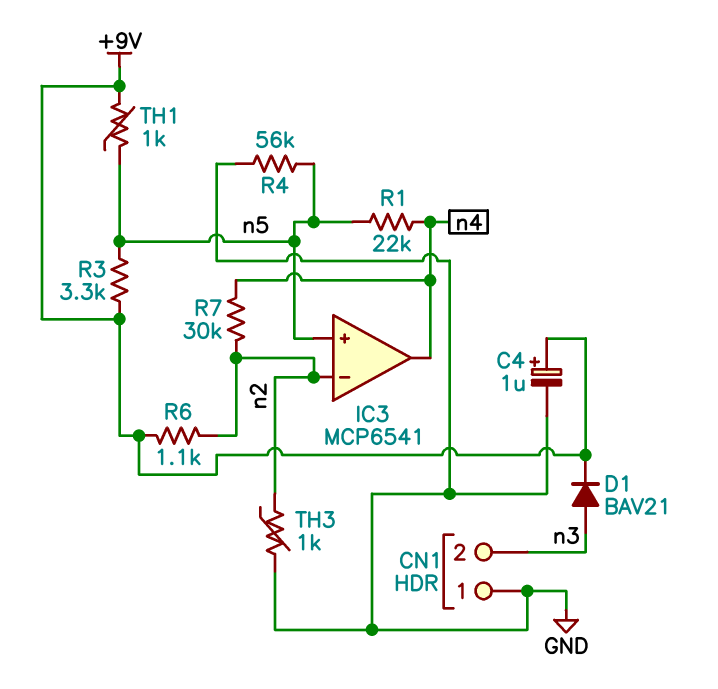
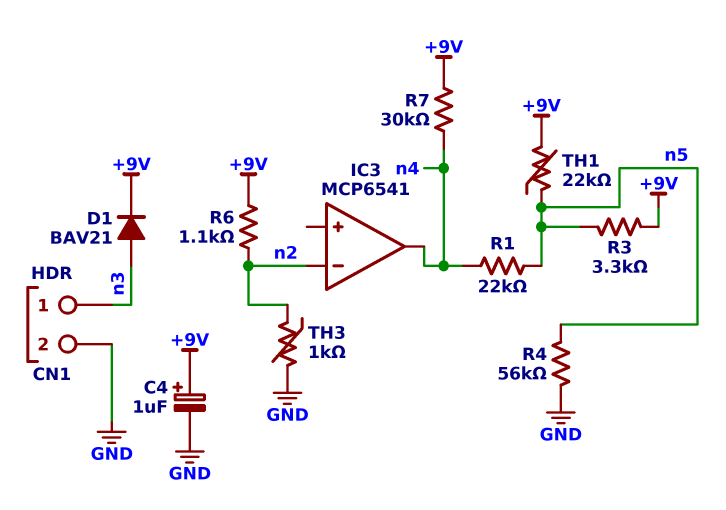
CN1 pin 1: GND -> n3
CN1 pin 2: n3 -> GND
IC3 pin in+: n5 -> none
R7: 30k (n2, n4) -> 30k (+9V, n4)
TH1: 1k (+9V, n5) -> 22k (+9V, n5)

